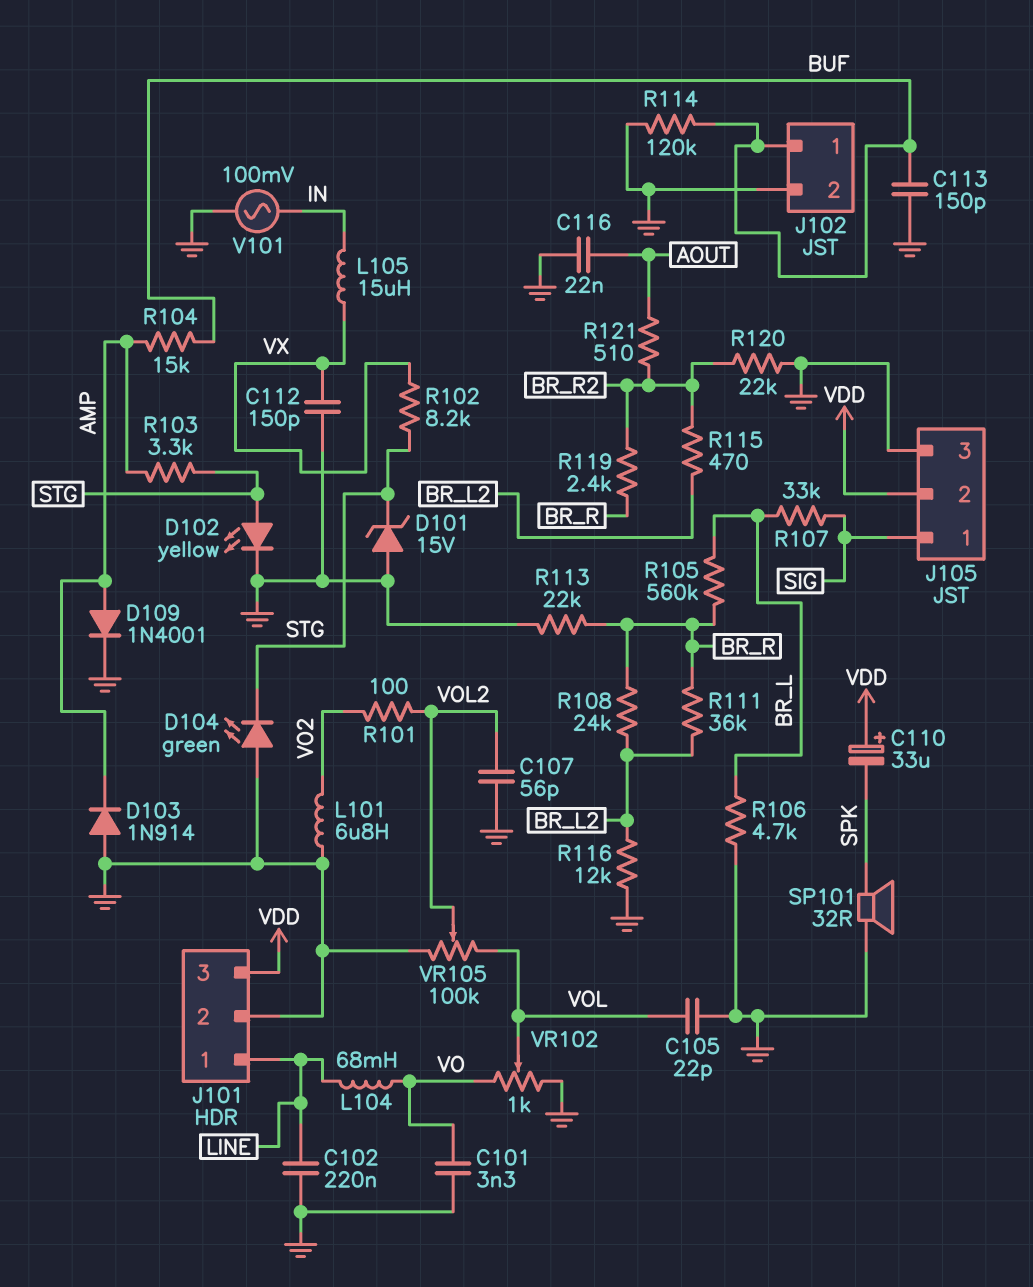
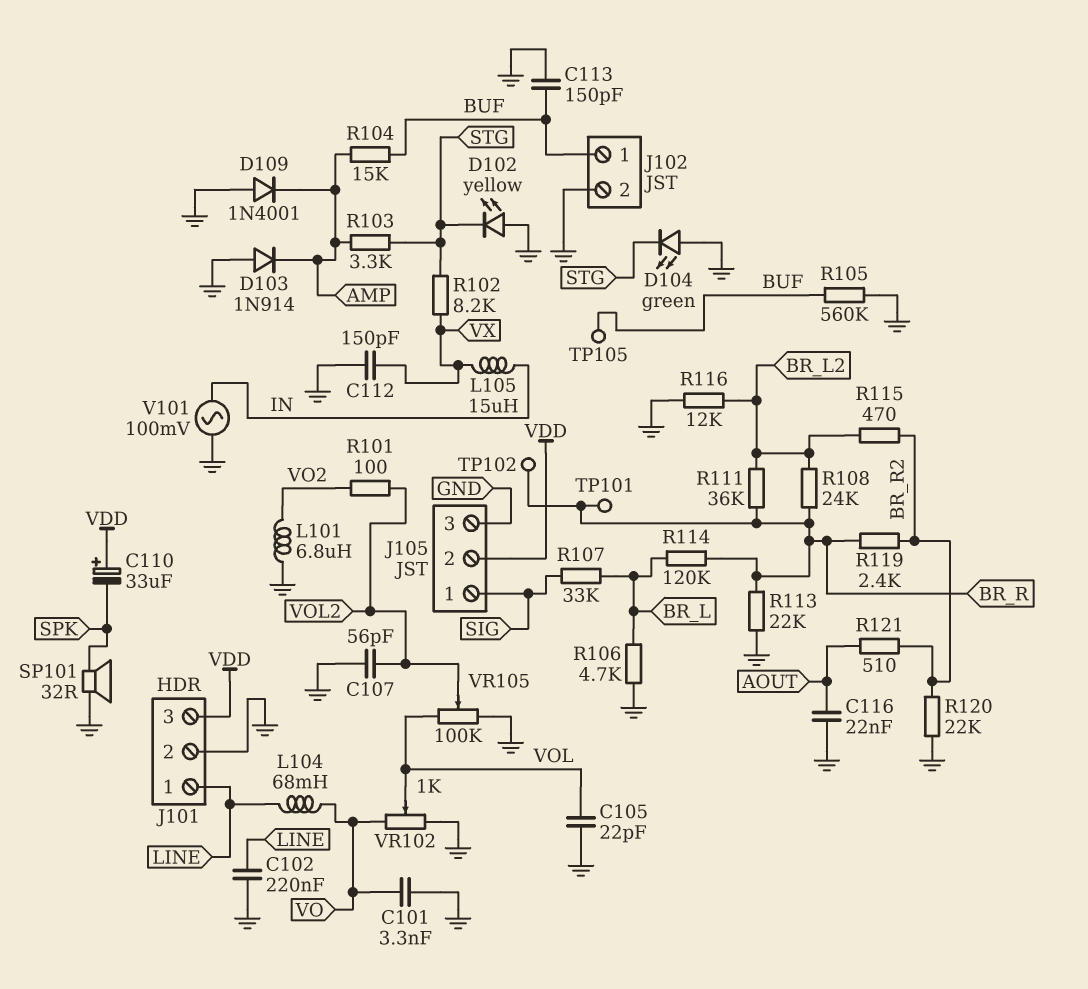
D101: zener 15V (A GND, K STG) -> none
D102: LED yellow (A STG, K GND) -> LED yellow (A GND, K STG)
D109: diode 1N4001 (A AMP, K GND) -> diode 1N4001 (A GND, K AMP)
R105: 560k (BR_L, BR_R) -> 560k (BUF, GND)
R114: 120k (BUF, GND) -> 120k (BR_L, BR_R)
TP101: none -> test point (BR_R)
TP102: none -> test point (BR_R)
TP105: none -> test point (BUF)

